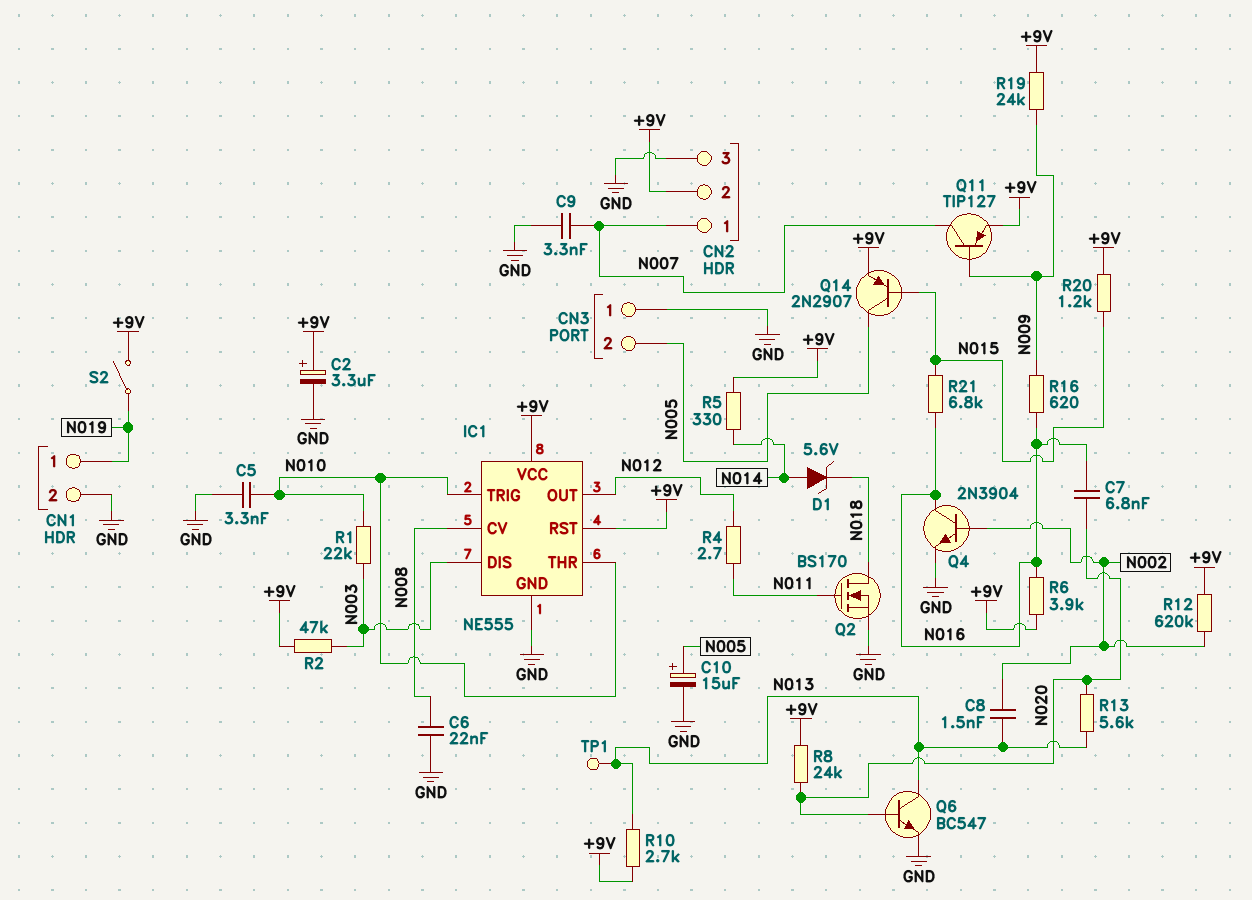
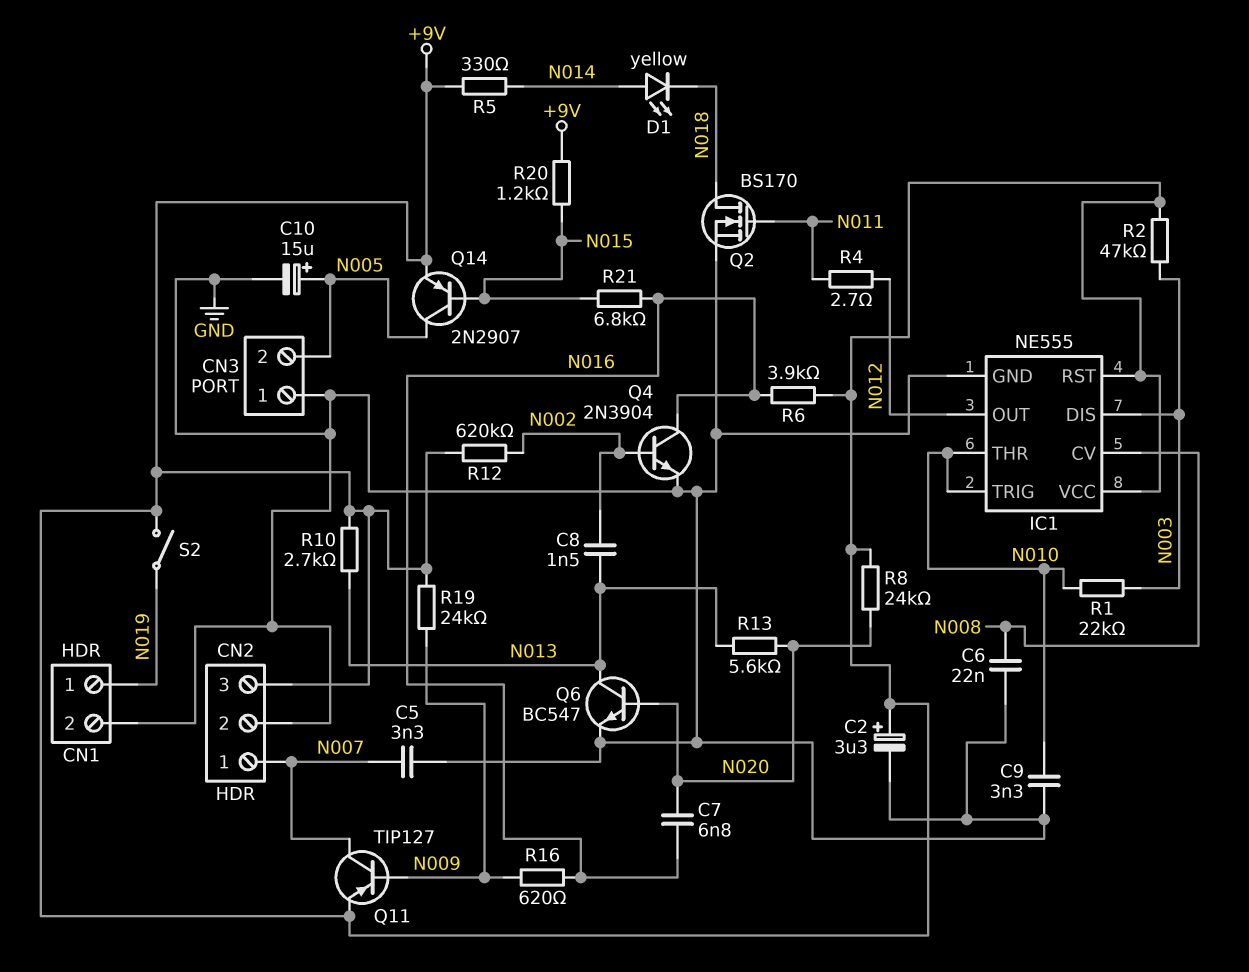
C5: 3.3nF (GND, N010) -> 3.3nF (GND, N007)
C9: 3.3nF (GND, N007) -> 3.3nF (GND, N010)
CN2 pin 2: +9V -> GND
CN2 pin 3: GND -> +9V
D1: zener 5.6V (A N014, K N018) -> LED yellow (A N014, K N018)
TP1: test point (N013) -> none

